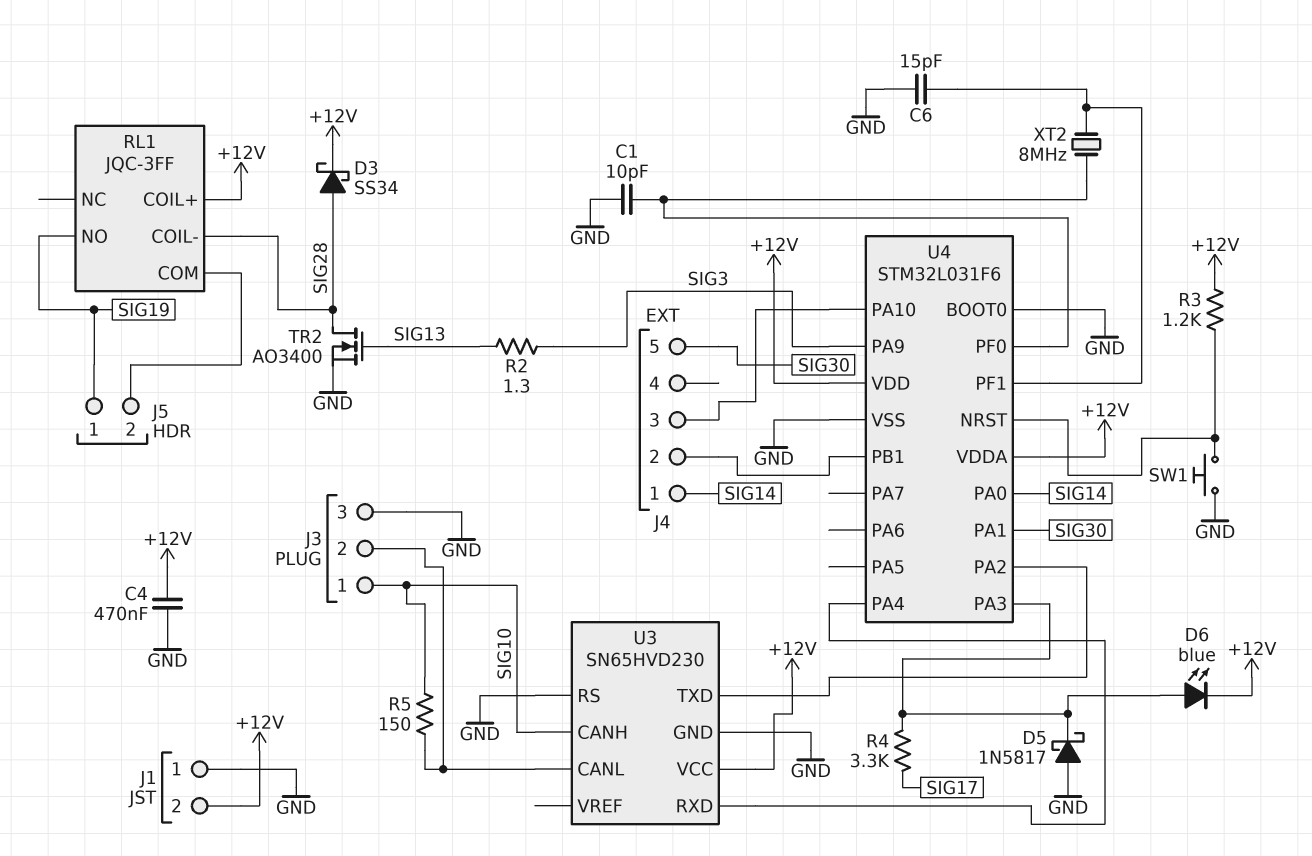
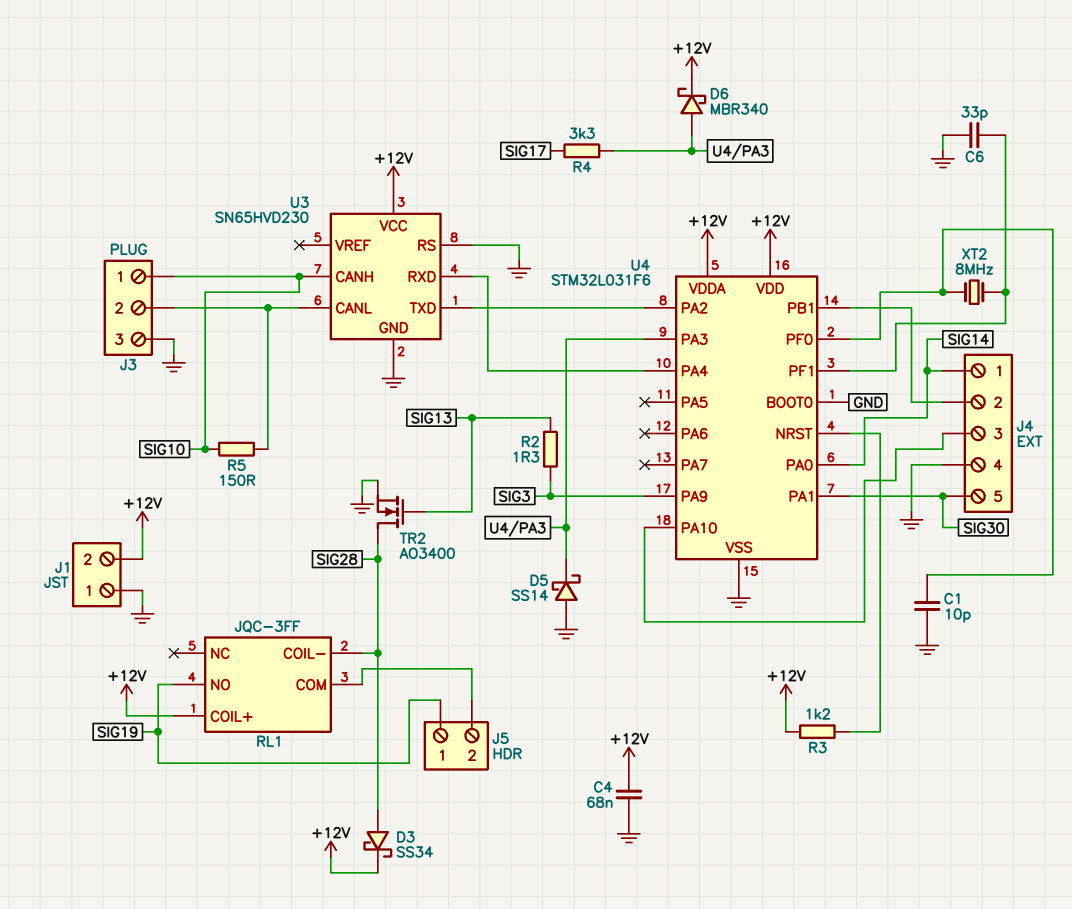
C4: 470nF (+12V, GND) -> 68nF (+12V, GND)
C6: 15pF (GND, U4/PF1) -> 33pF (GND, U4/PF1)
D5: schottky 1N5817 (A GND, K U4/PA3) -> schottky SS14 (A GND, K U4/PA3)
D6: LED blue (A U4/PA3, K +12V) -> schottky MBR340 (A U4/PA3, K +12V)
J4 pin 4: none -> GND
SW1: button (GND, U4/NRST) -> none

